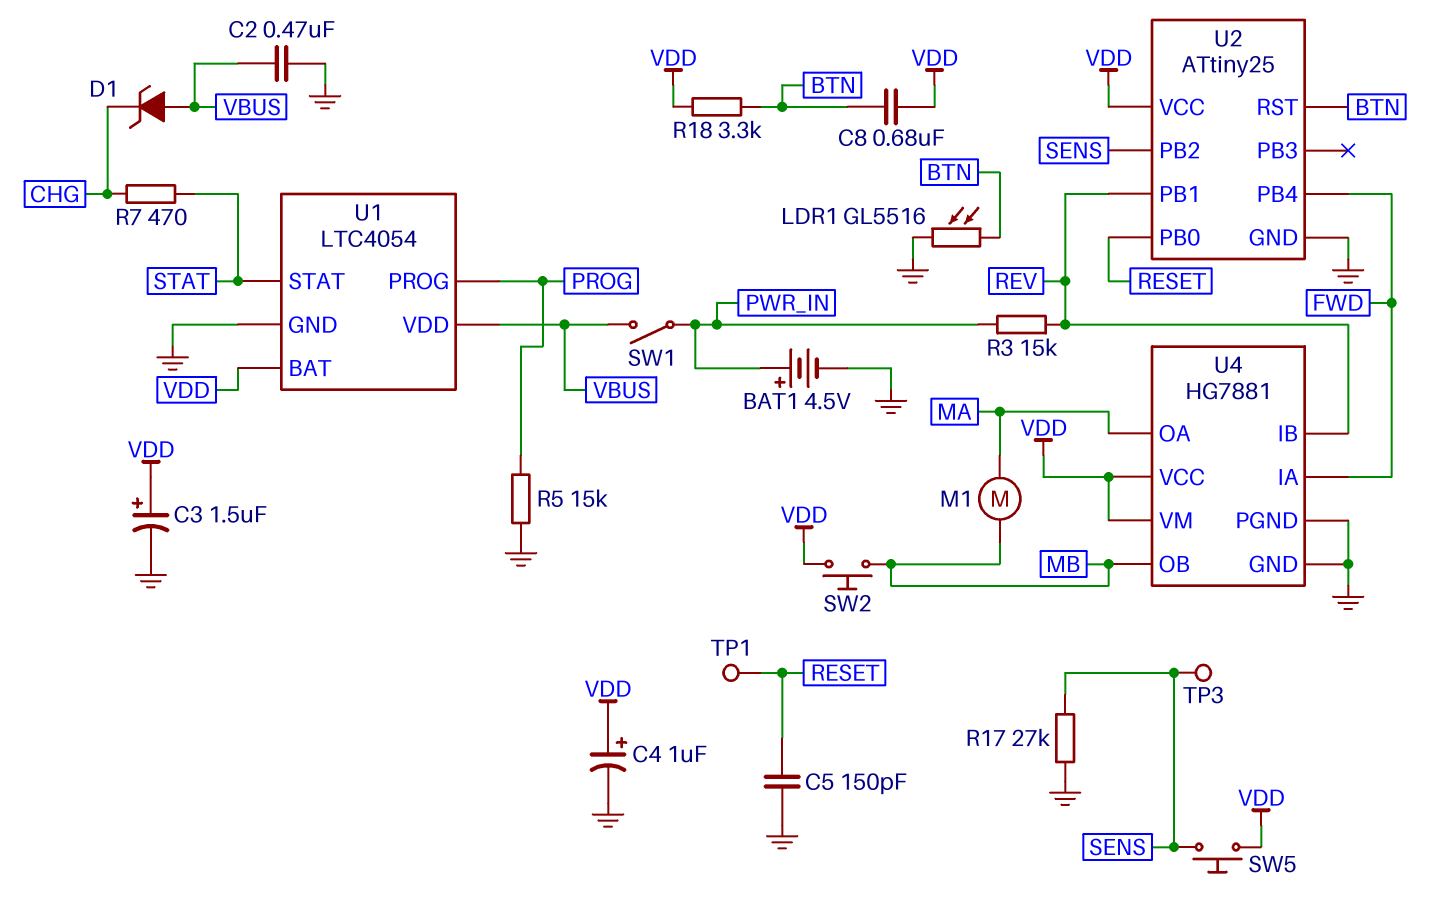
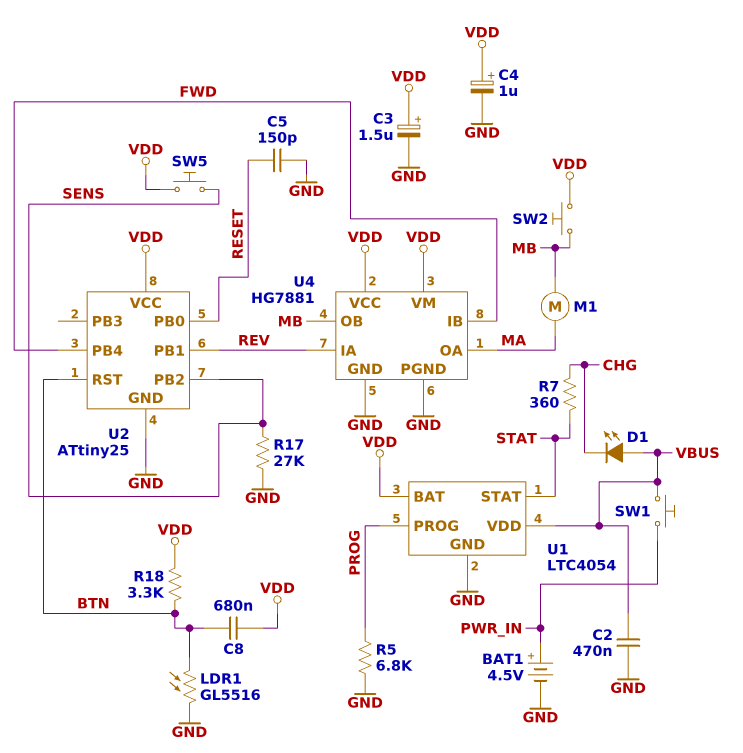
D1: zener (A VBUS, K CHG) -> LED (A VBUS, K CHG)
R3: 15k (PWR_IN, REV) -> none
R5: 15k (GND, PROG) -> 6.8k (GND, PROG)
R7: 470 (CHG, STAT) -> 360 (CHG, STAT)
SW1: switch (PWR_IN, VBUS) -> button (PWR_IN, VBUS)
TP1: test point (RESET) -> none
TP3: test point (SENS) -> none
U4 pin IA: FWD -> REV
U4 pin IB: REV -> FWD

